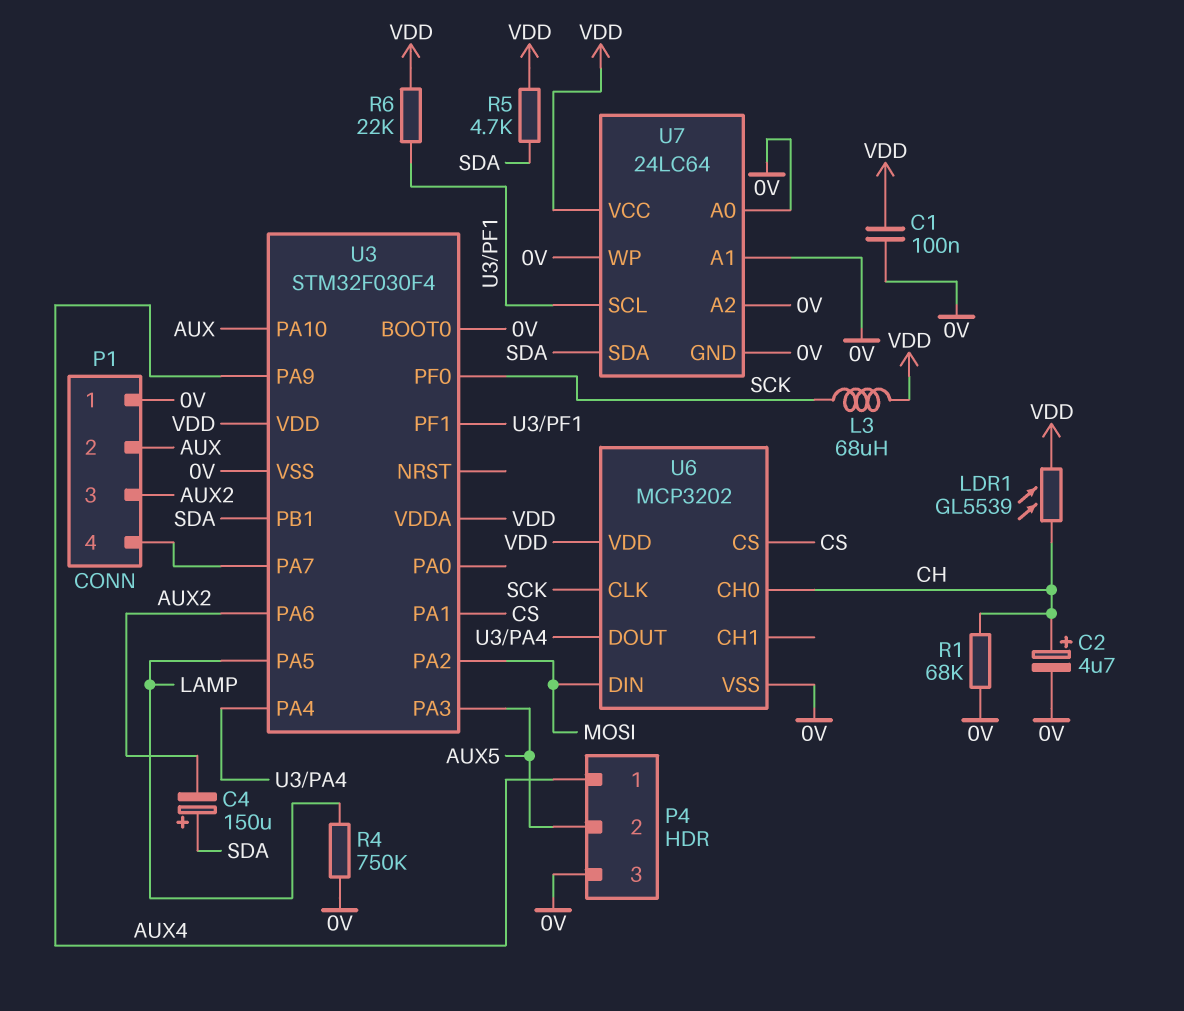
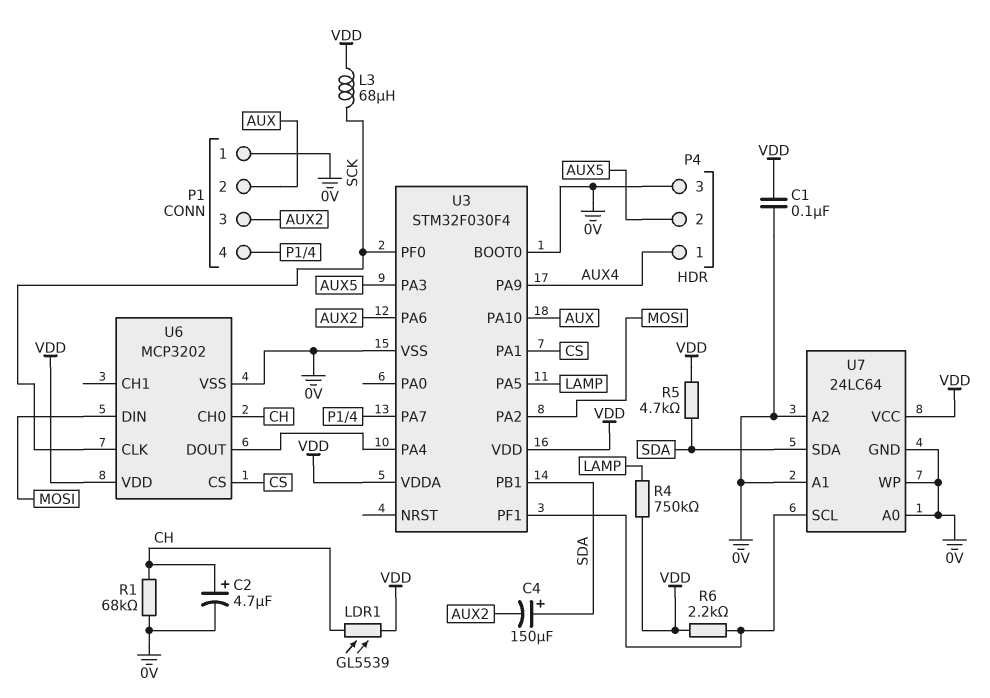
R4: 750k (0V, LAMP) -> 750k (LAMP, VDD)
R6: 22k (U3/PF1, VDD) -> 2.2k (U3/PF1, VDD)

